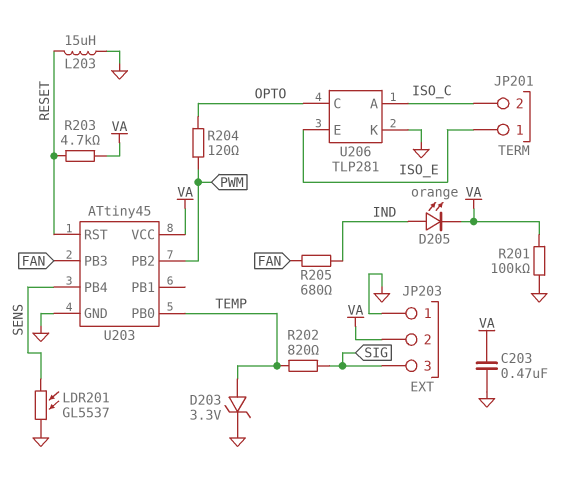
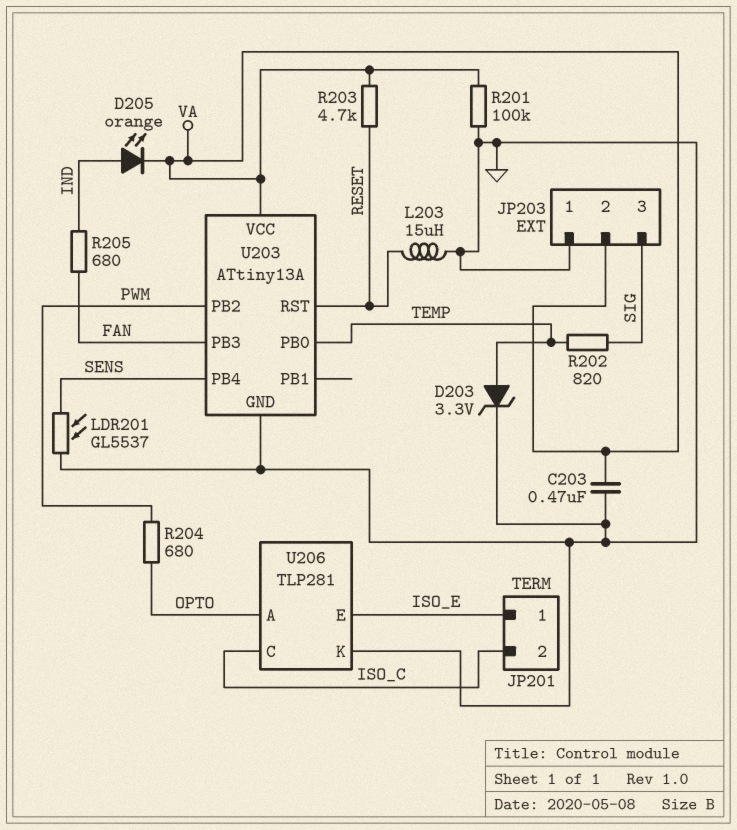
R204: 120 (OPTO, PWM) -> 680 (OPTO, PWM)
U203: ATtiny45 -> ATtiny13A
U206 pin A: ISO_C -> OPTO
U206 pin C: OPTO -> ISO_C

